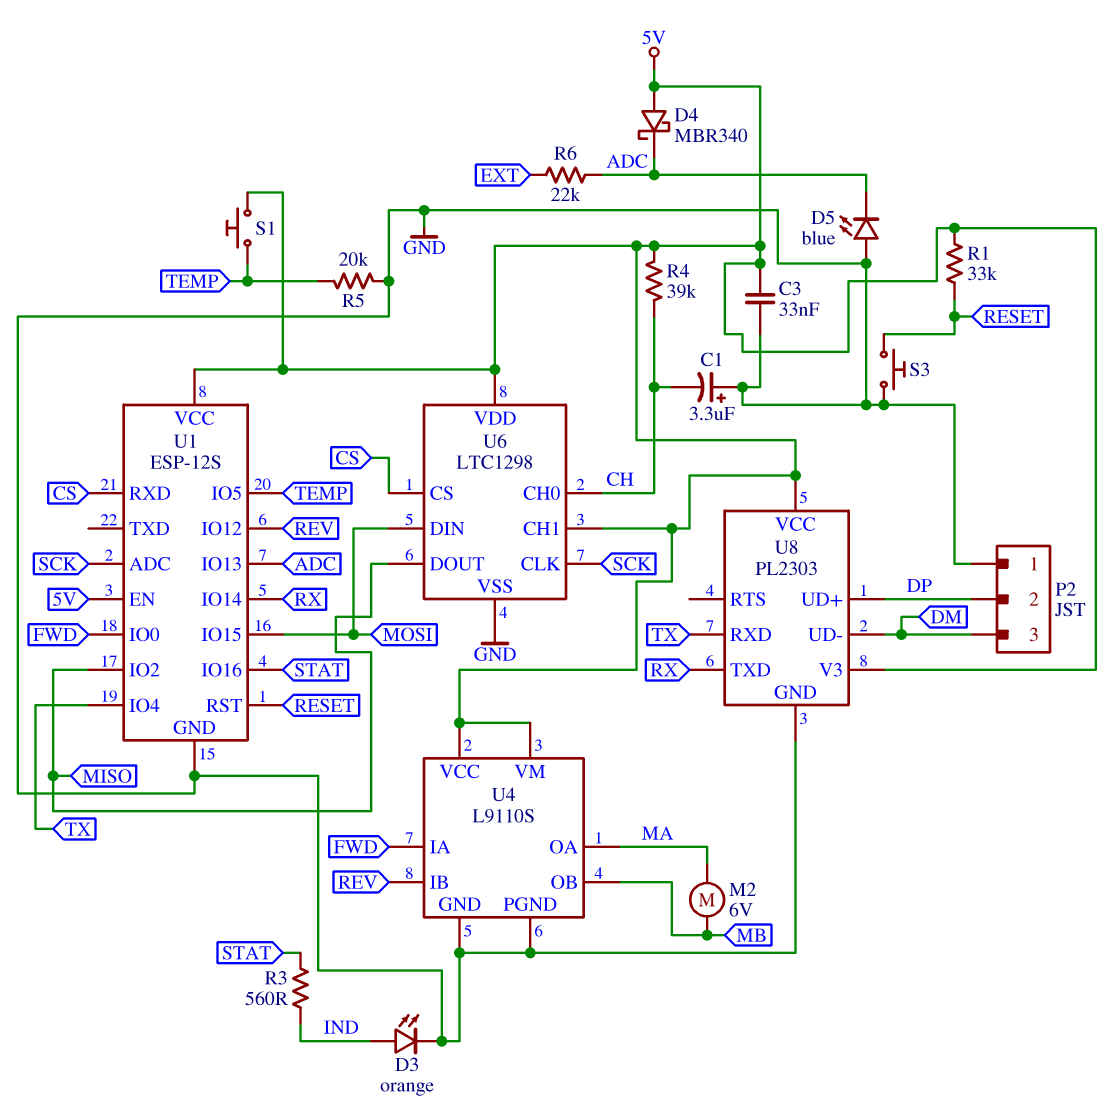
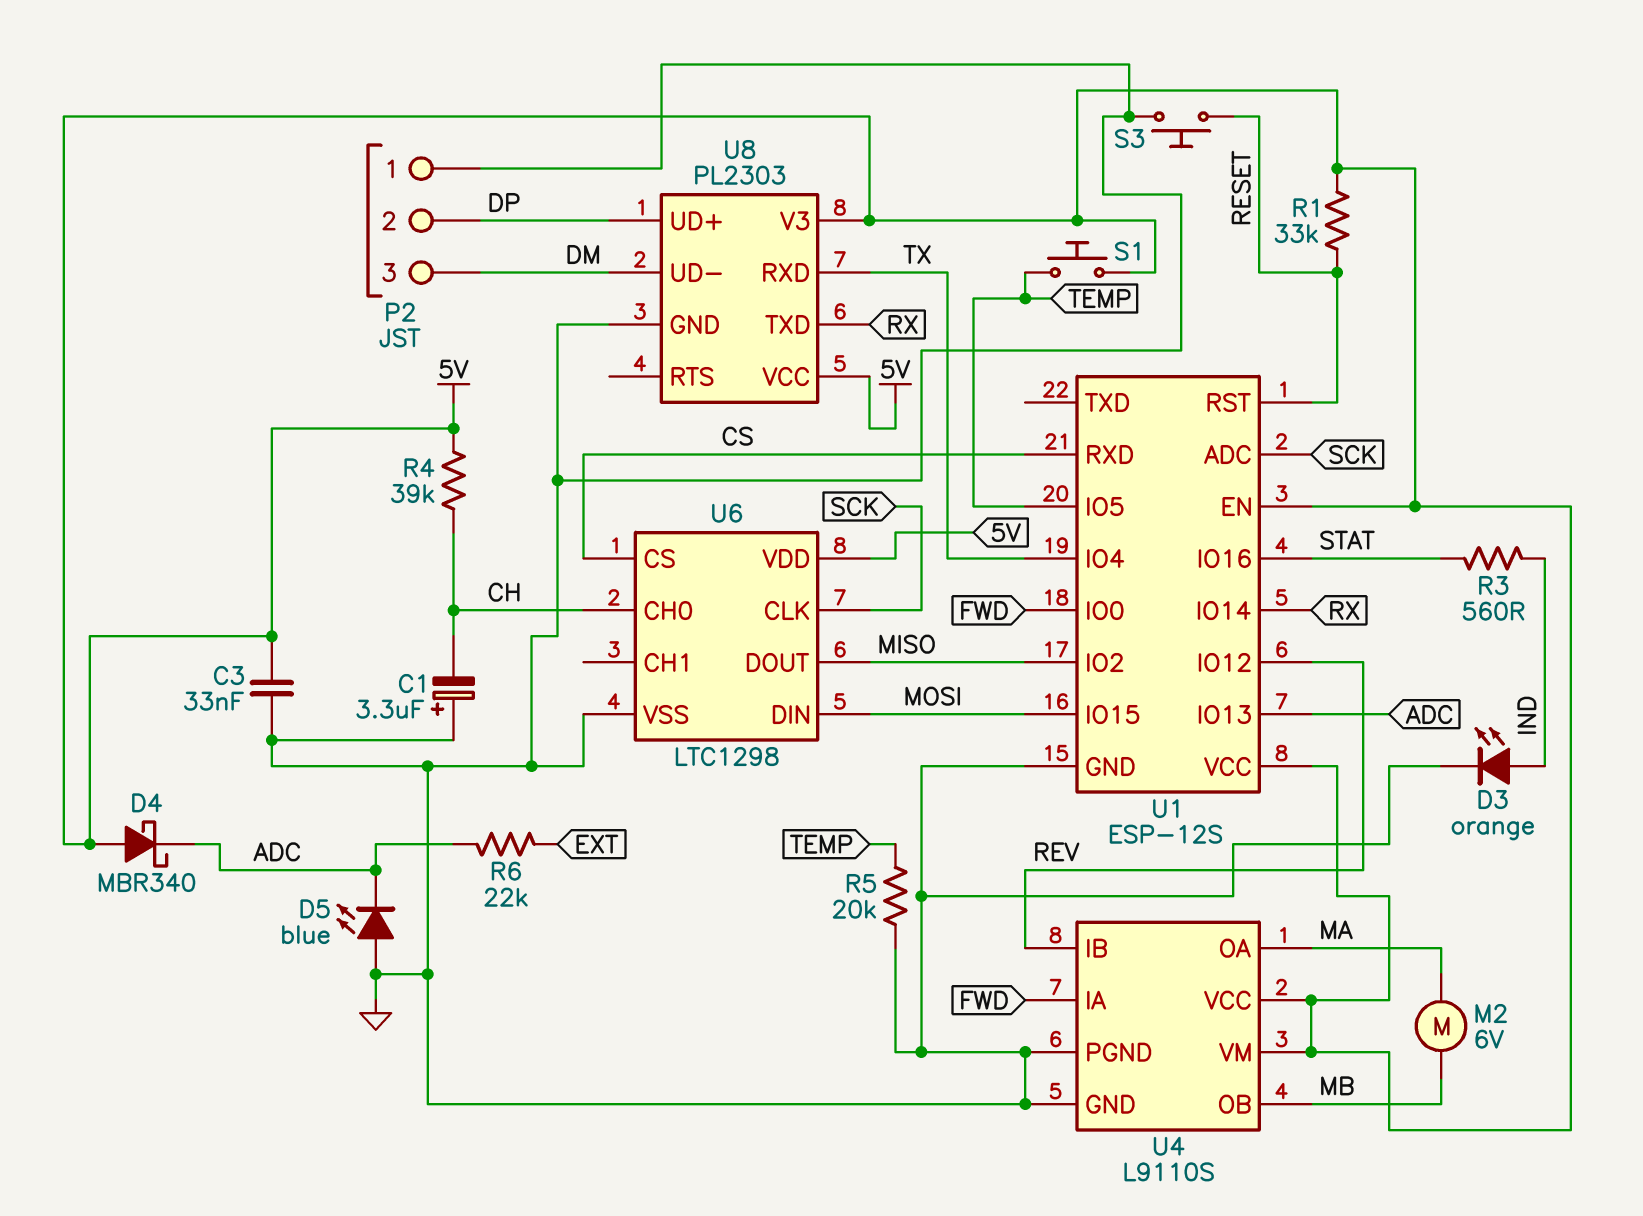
U6 pin CH1: 5V -> none

